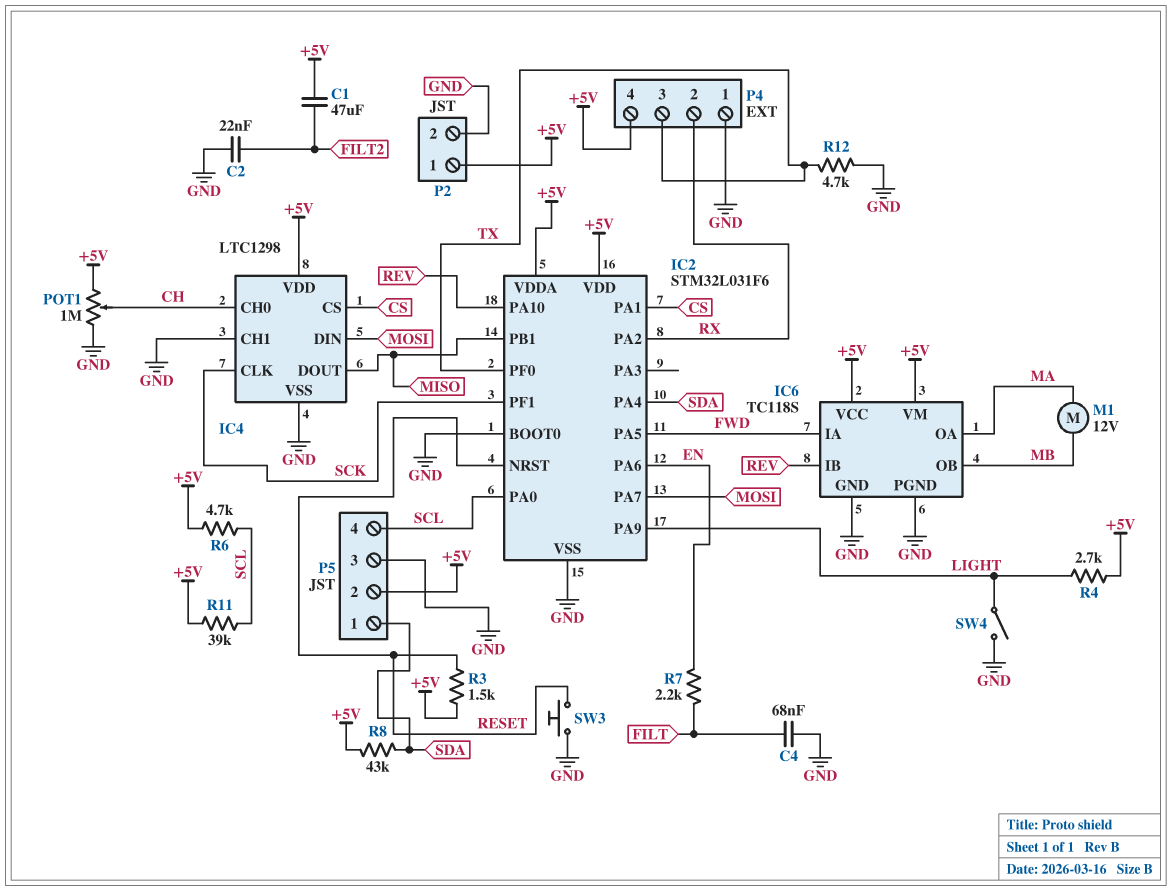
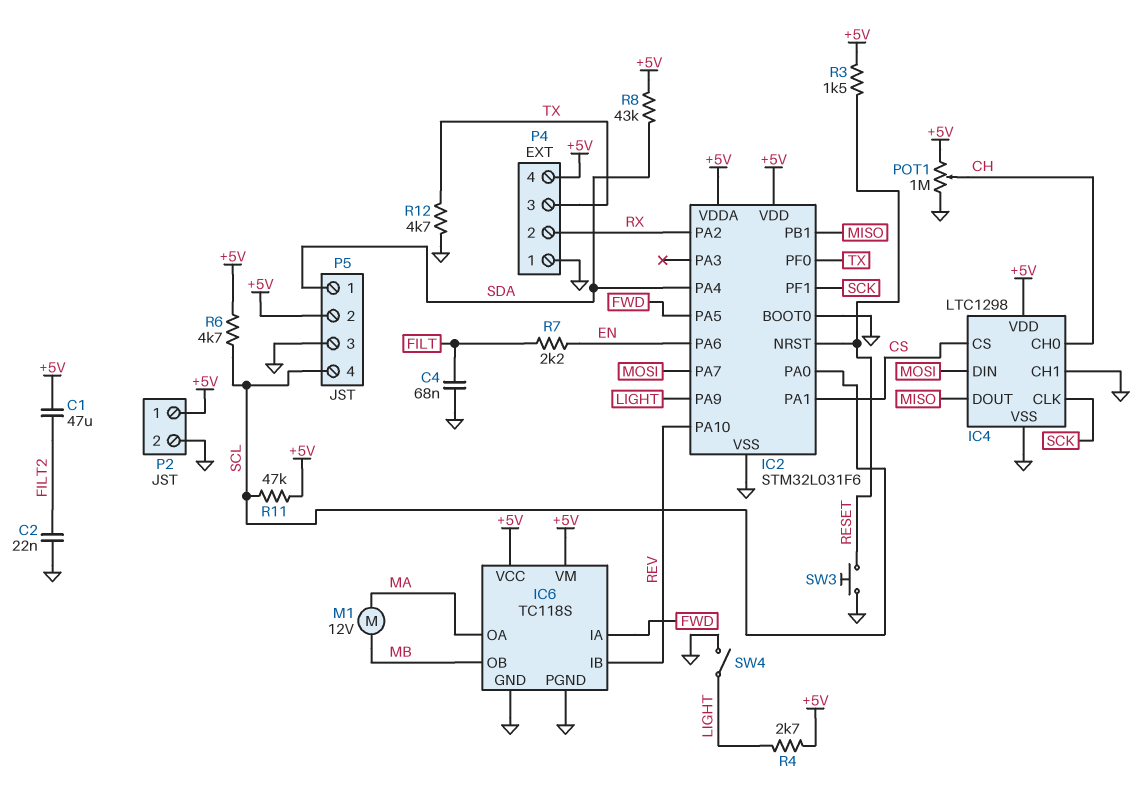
R11: 39k (+5V, SCL) -> 47k (+5V, SCL)

